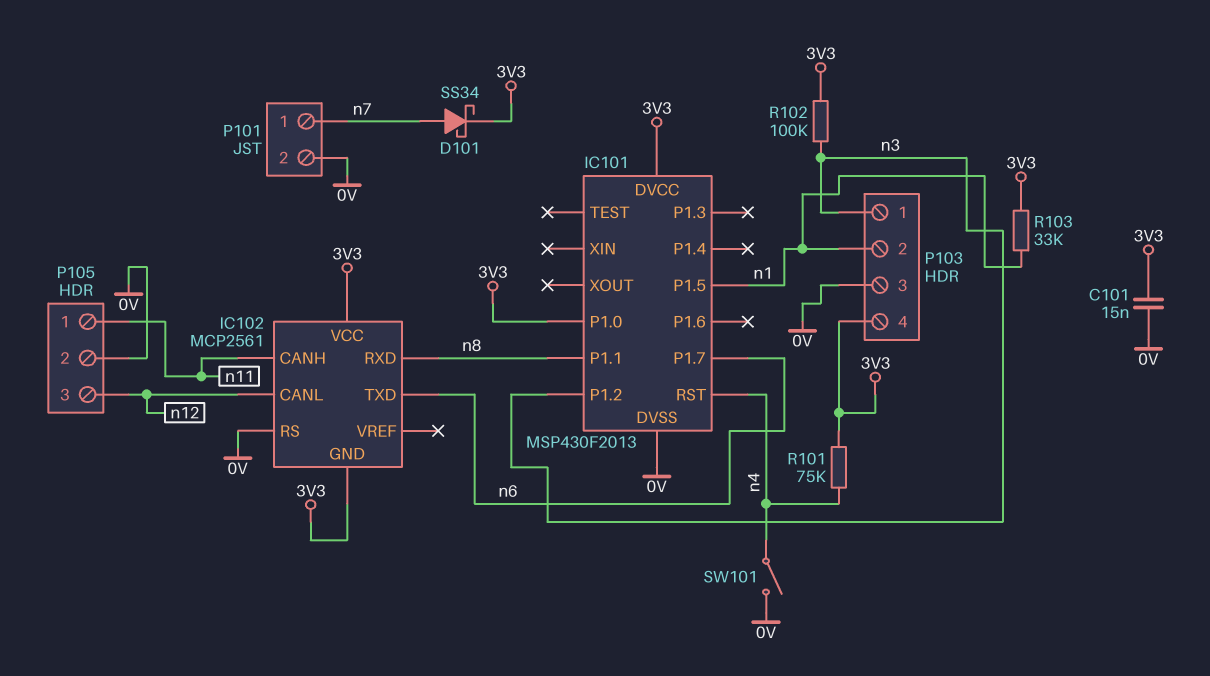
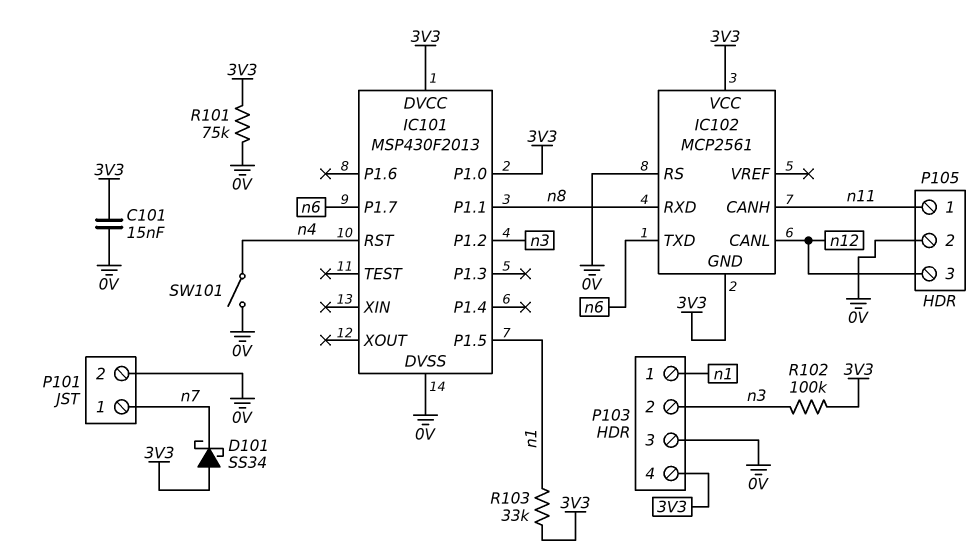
D101: schottky SS34 (A n7, K 3V3) -> schottky SS34 (A 3V3, K n7)
P103 pin 1: n3 -> n1
P103 pin 2: n1 -> n3
R101: 75k (3V3, n4) -> 75k (0V, 3V3)

